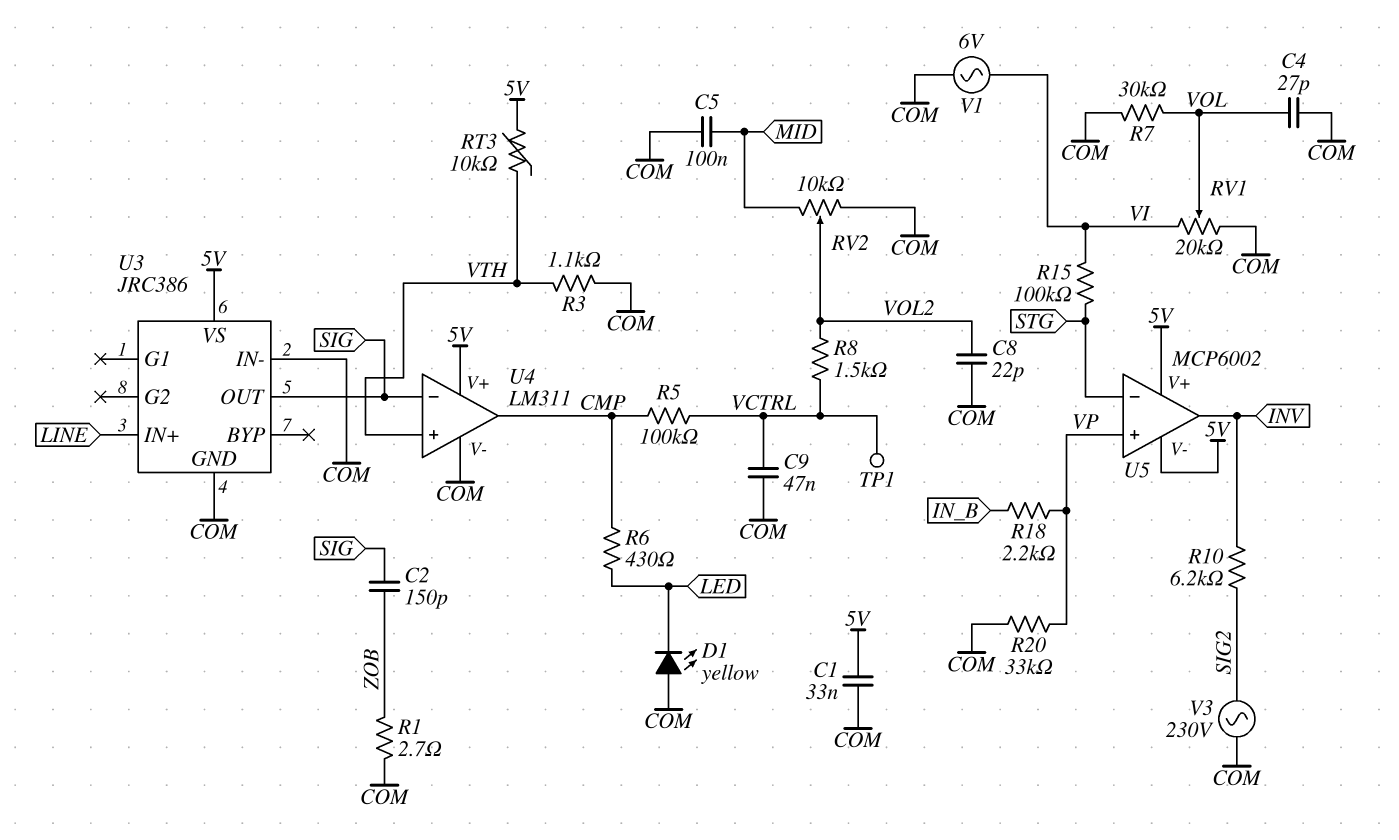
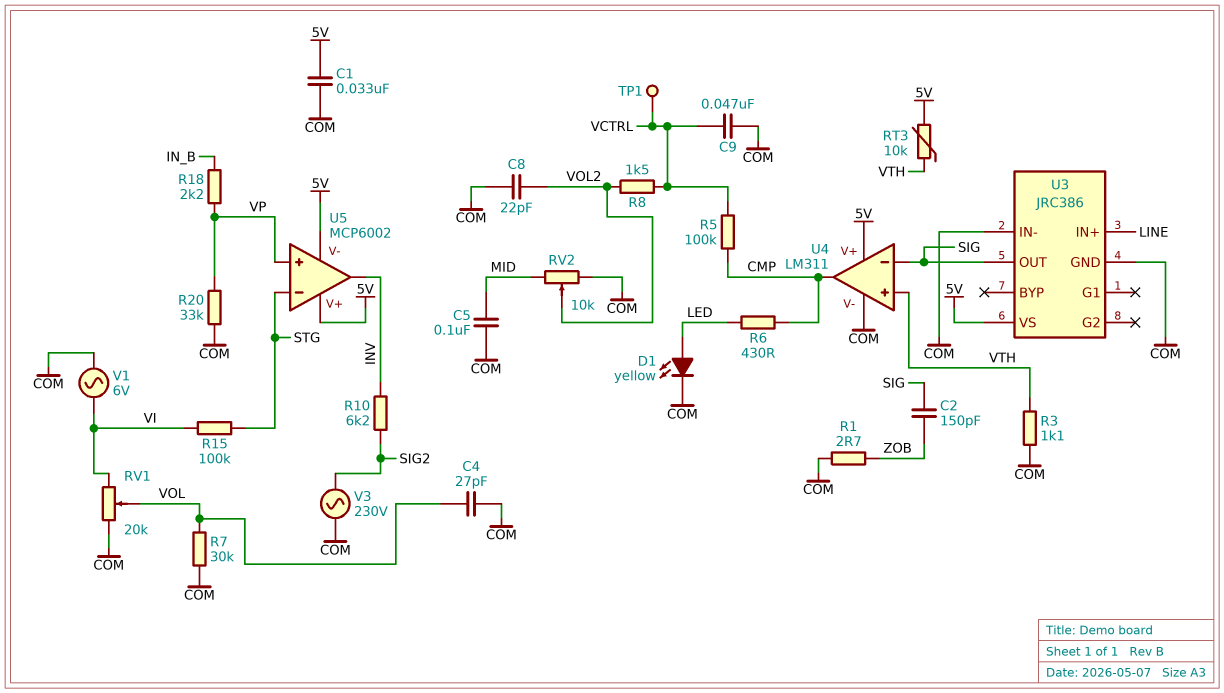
D1: LED yellow (A COM, K LED) -> LED yellow (A LED, K COM)

